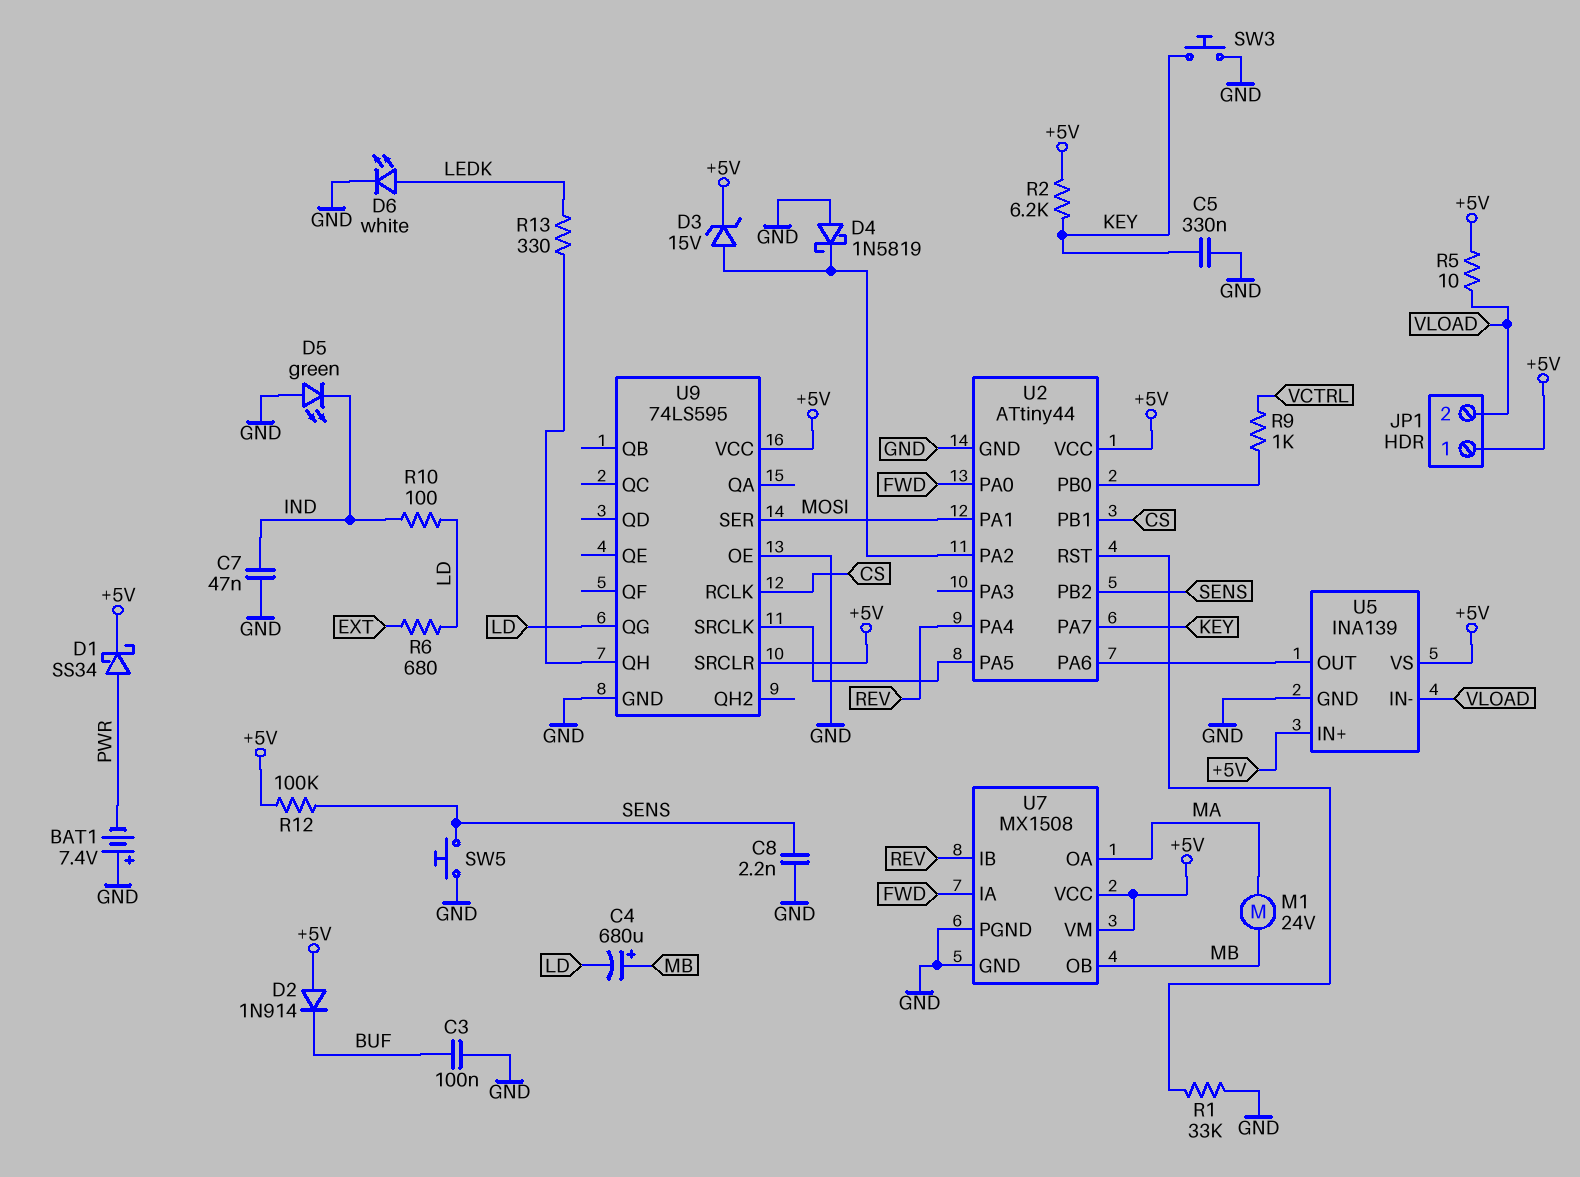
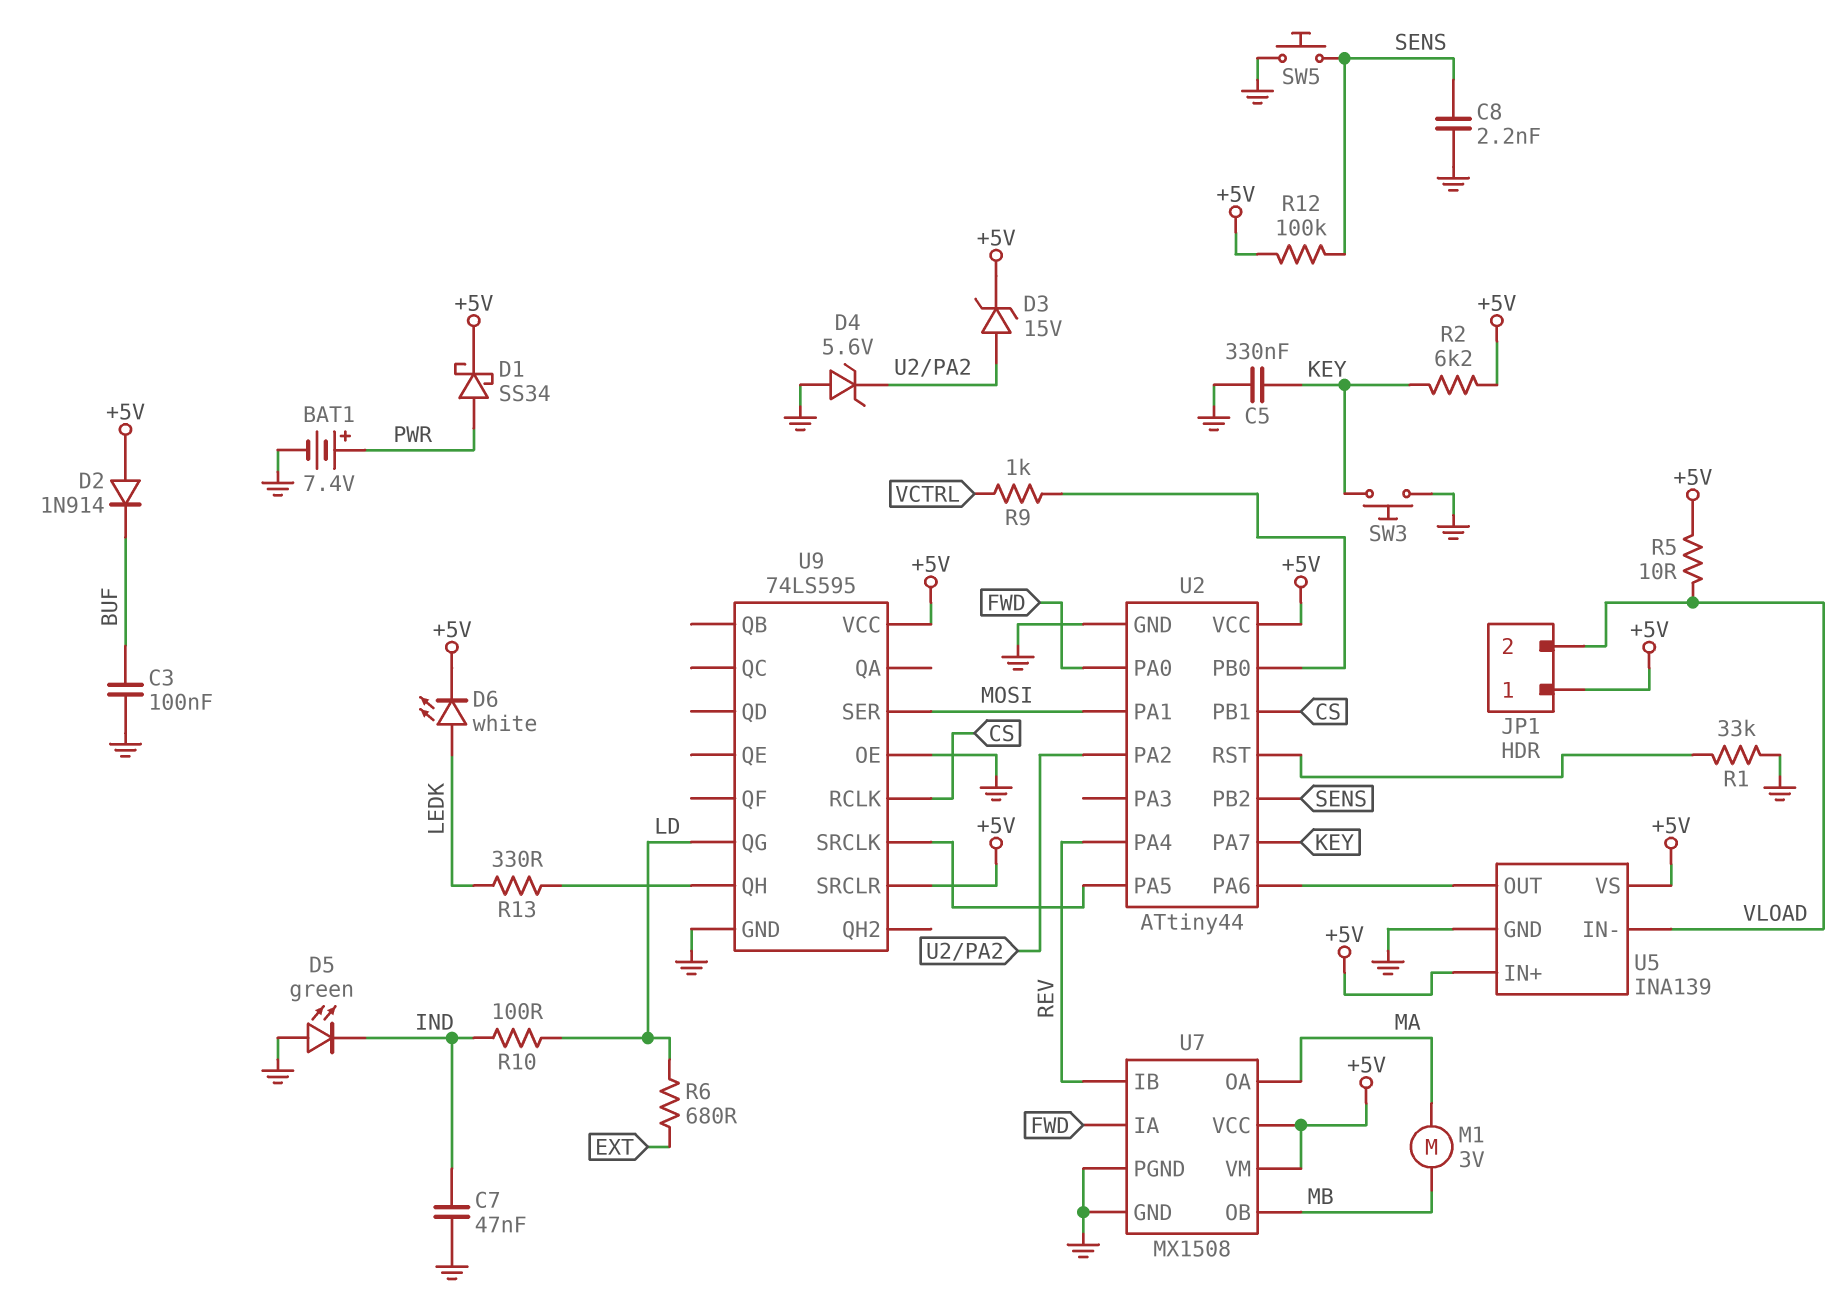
BAT1: 7.4V (plus GND, minus PWR) -> 7.4V (plus PWR, minus GND)
C4: 680uF (plus MB, minus LD) -> none
D4: schottky 1N5819 (A GND, K U2/PA2) -> zener 5.6V (A GND, K U2/PA2)
D6: LED white (A LEDK, K GND) -> LED white (A LEDK, K +5V)
M1: motor 24V (MA, MB) -> motor 3V (MA, MB)

